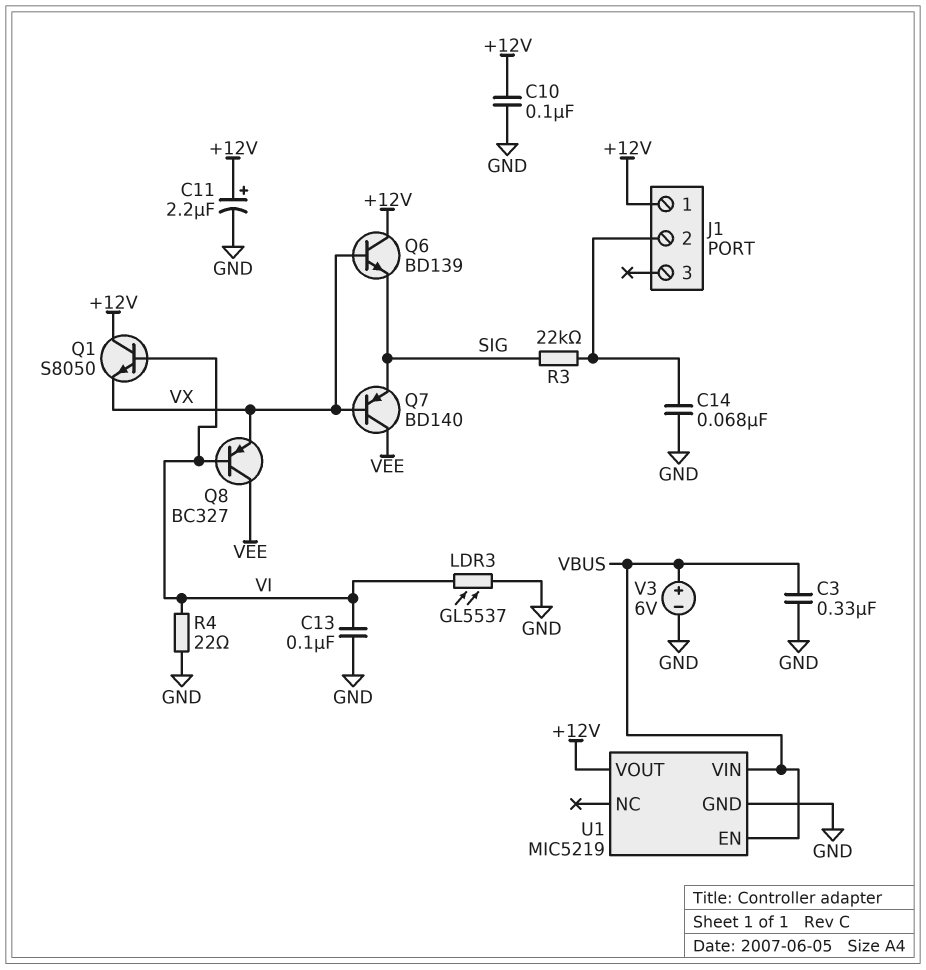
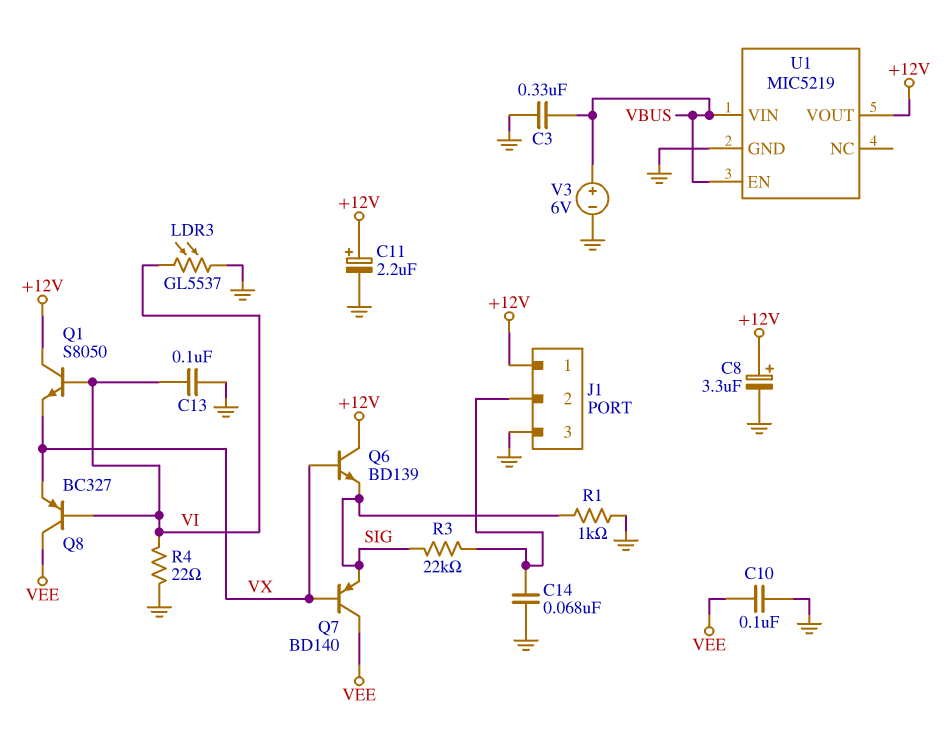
C8: none -> 3.3uF (plus +12V, minus GND)
C10: 100nF (+12V, GND) -> 100nF (GND, VEE)
J1 pin 3: none -> GND
R1: none -> 1k (GND, SIG)

